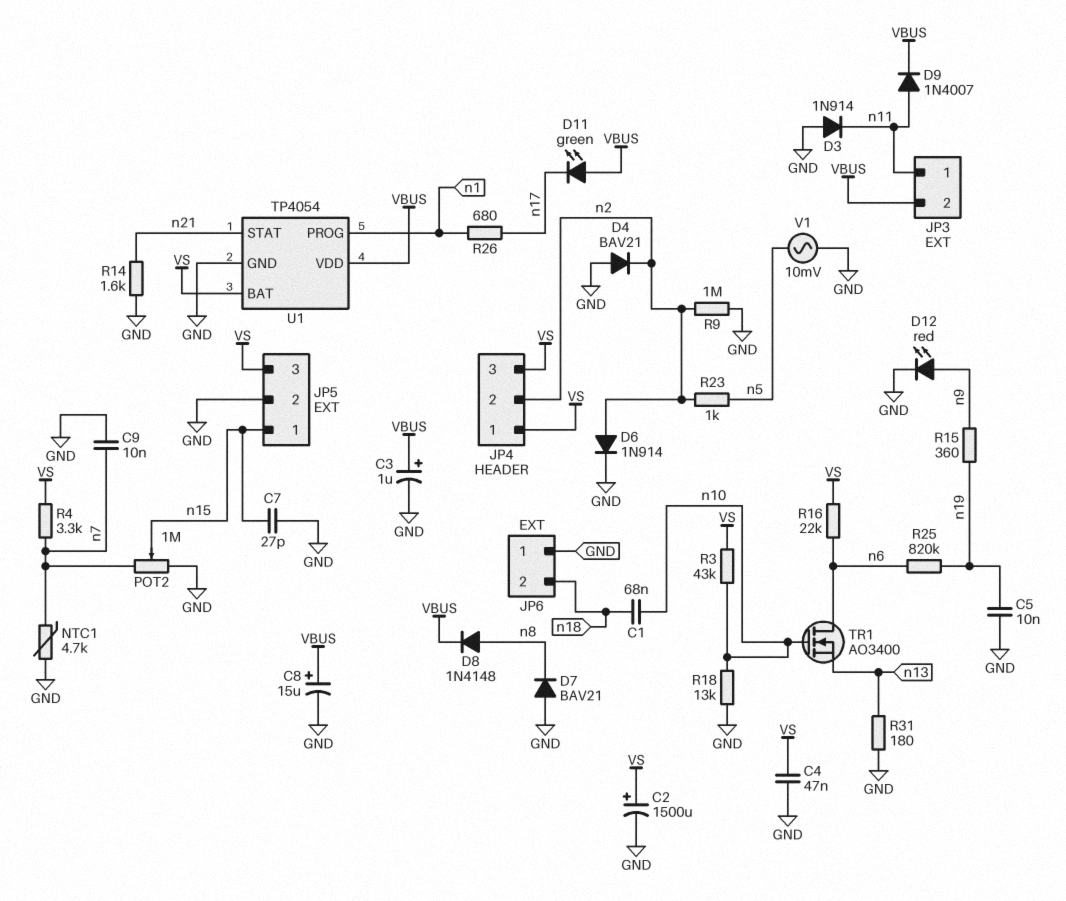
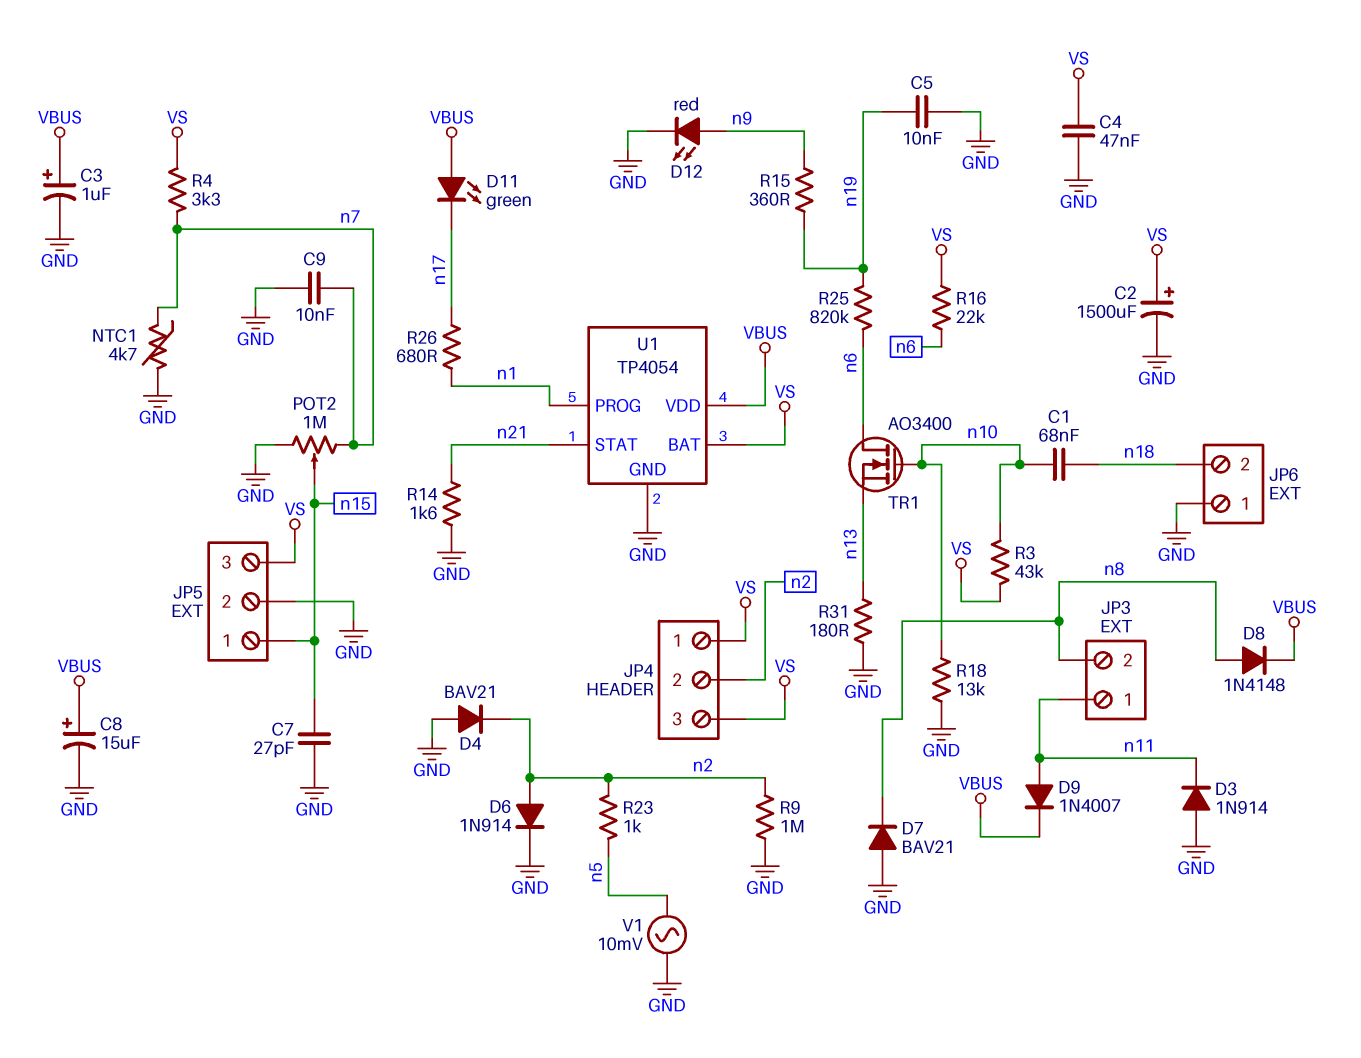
JP3 pin 2: VBUS -> n8

